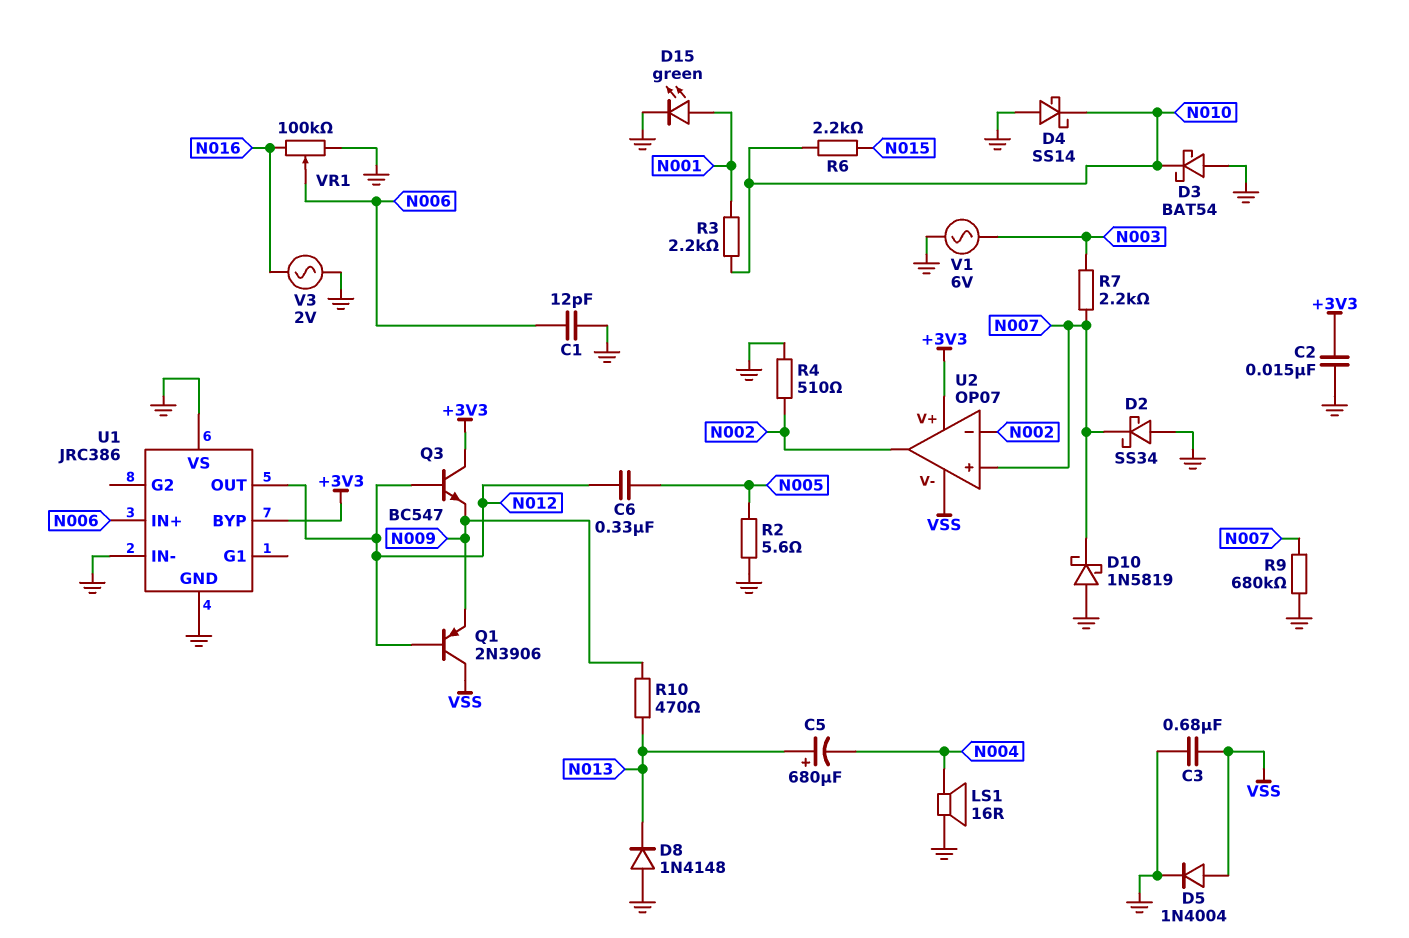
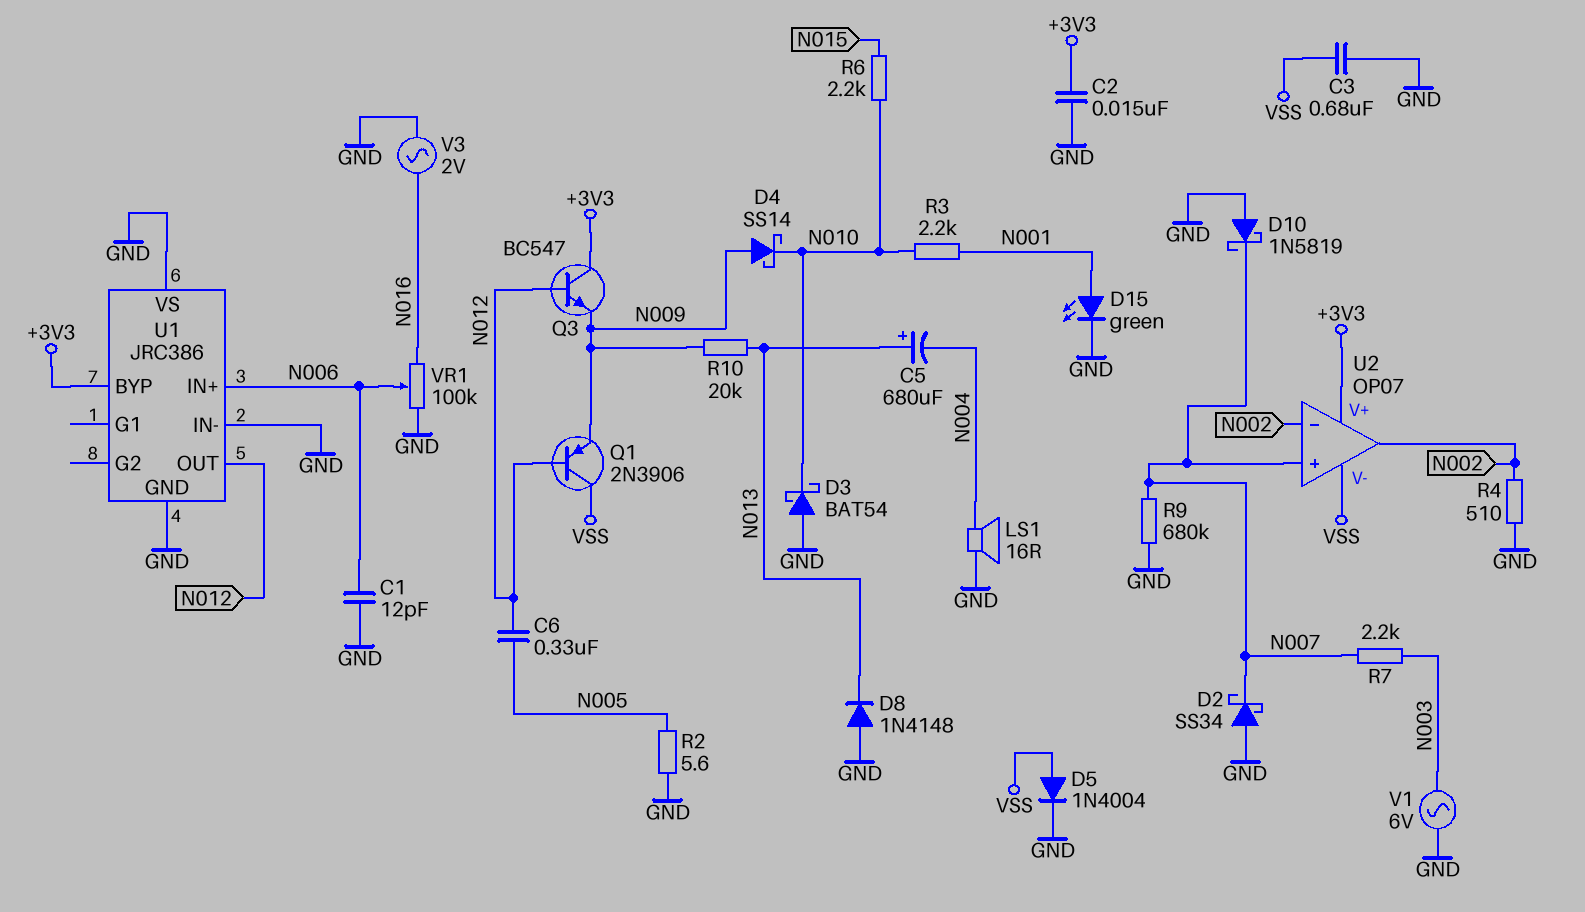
D4: schottky SS14 (A GND, K N010) -> schottky SS14 (A N009, K N010)
R10: 470 (N009, N013) -> 20k (N009, N013)

